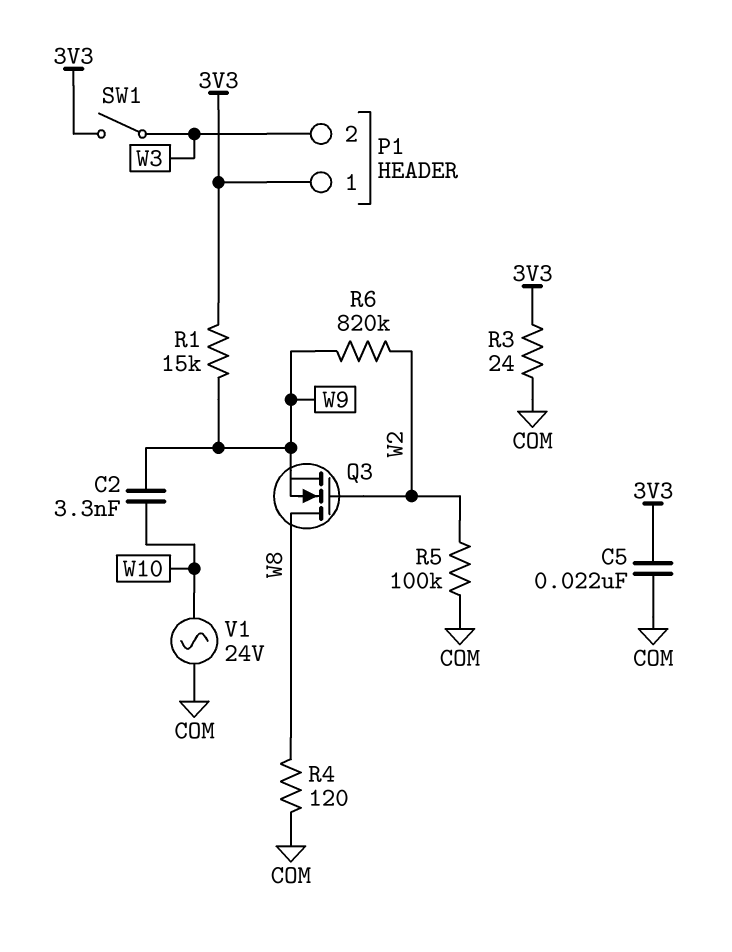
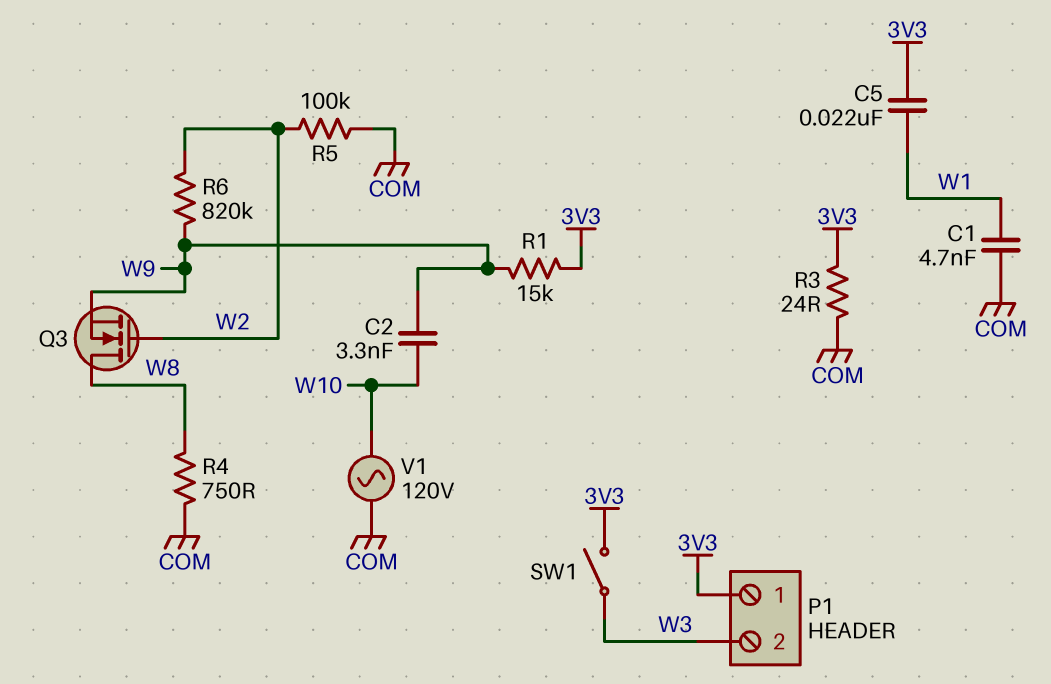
C1: none -> 4.7nF (COM, W1)
C5: 22nF (3V3, COM) -> 22nF (3V3, W1)
R4: 120 (COM, W8) -> 750 (COM, W8)
V1: AC 24V (COM, W10) -> AC 120V (COM, W10)

